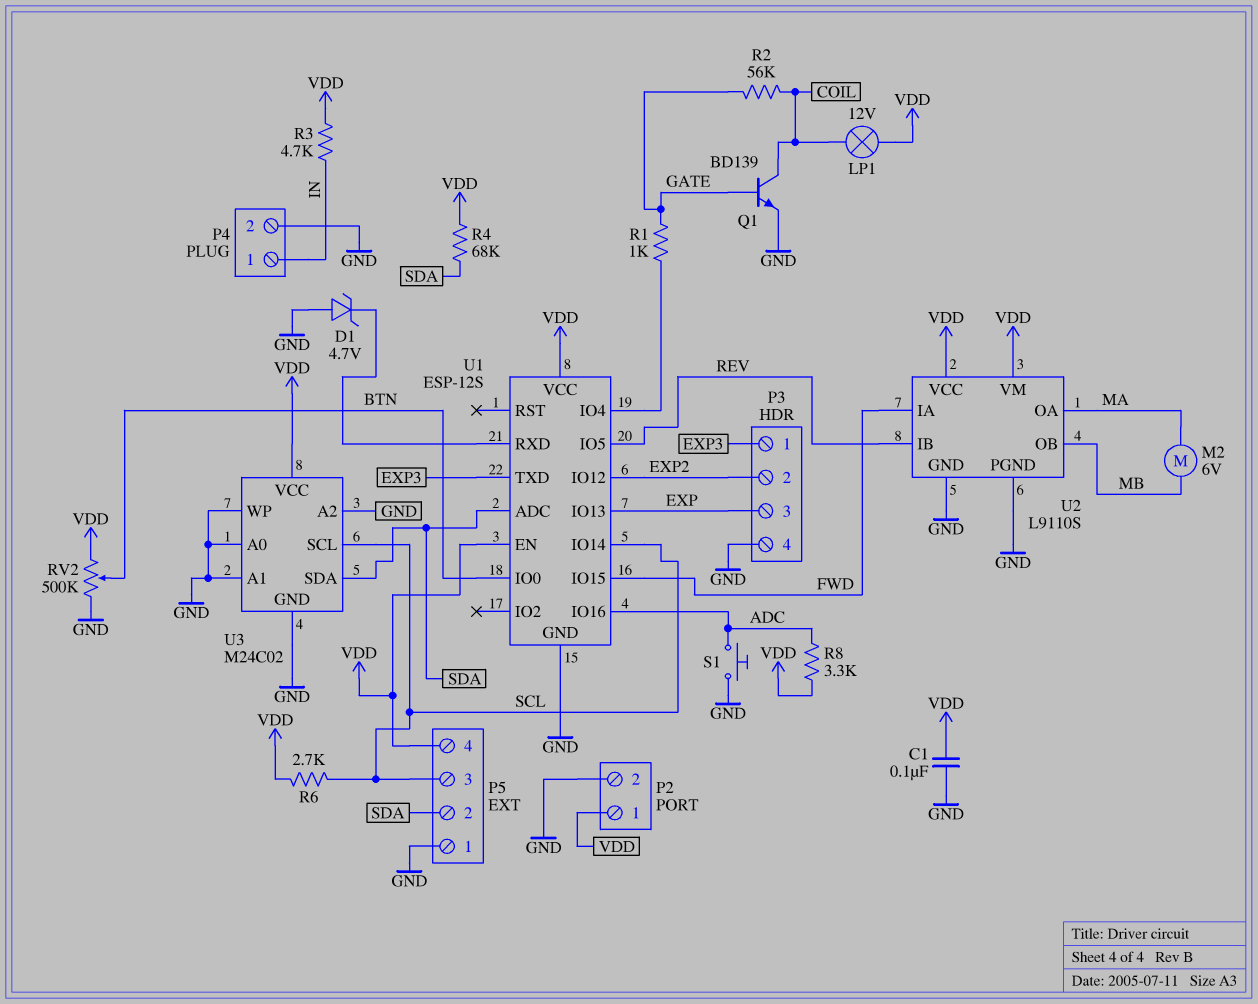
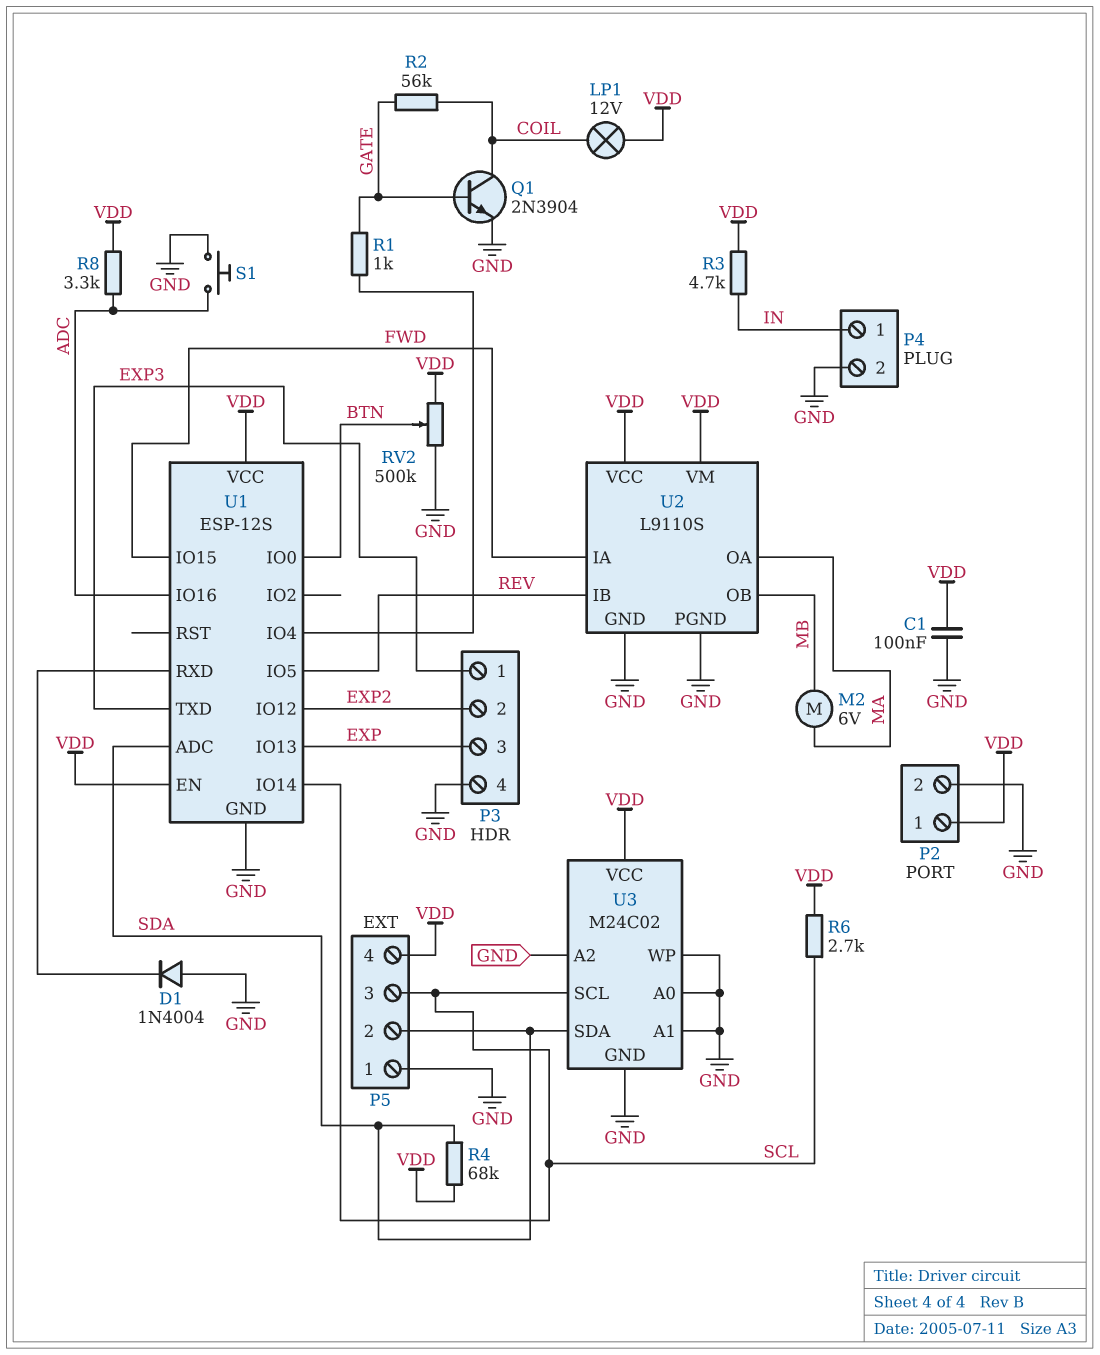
D1: zener 4.7V (A GND, K U1/RXD) -> diode 1N4004 (A GND, K U1/RXD)
Q1: NPN BD139 (B GATE, C COIL, E GND) -> NPN 2N3904 (B GATE, C COIL, E GND)

